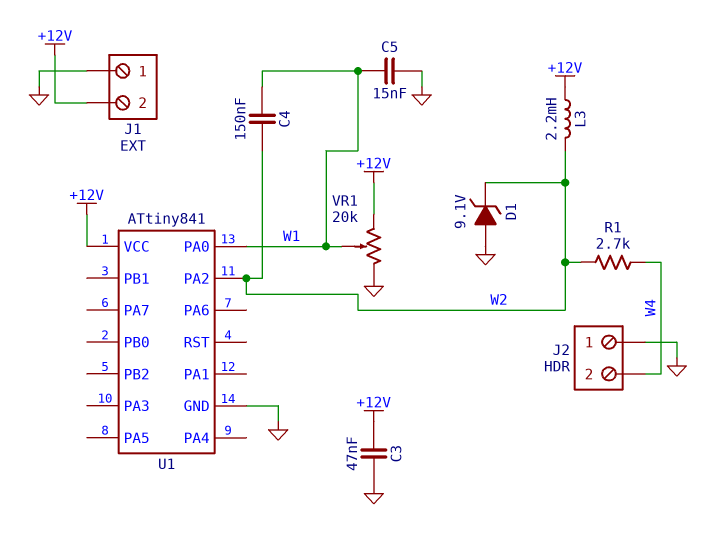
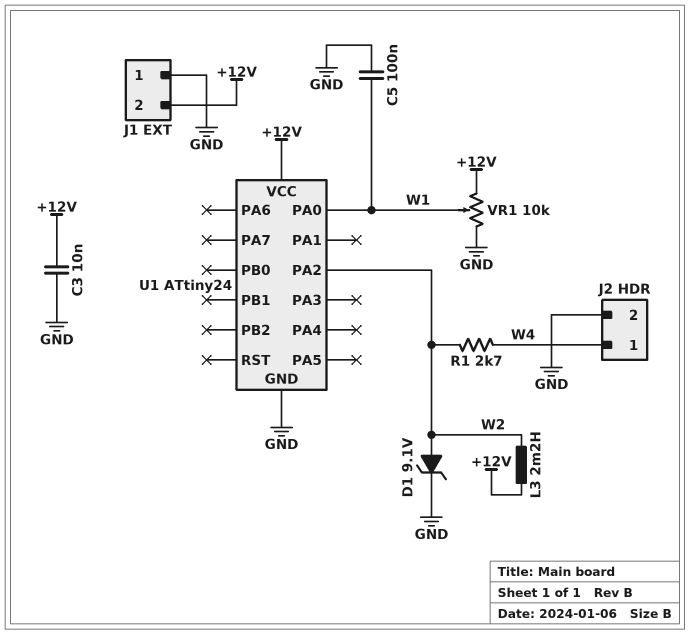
C3: 47nF (+12V, GND) -> 10nF (+12V, GND)
C4: 150nF (W1, W2) -> none
C5: 15nF (GND, W1) -> 100nF (GND, W1)
D1: zener 9.1V (A GND, K W2) -> zener 9.1V (A W2, K GND)
J2 pin 1: GND -> W4
J2 pin 2: W4 -> GND
U1: ATtiny841 -> ATtiny24
VR1: 20k (+12V, GND, wiper W1) -> 10k (+12V, GND, wiper W1)

